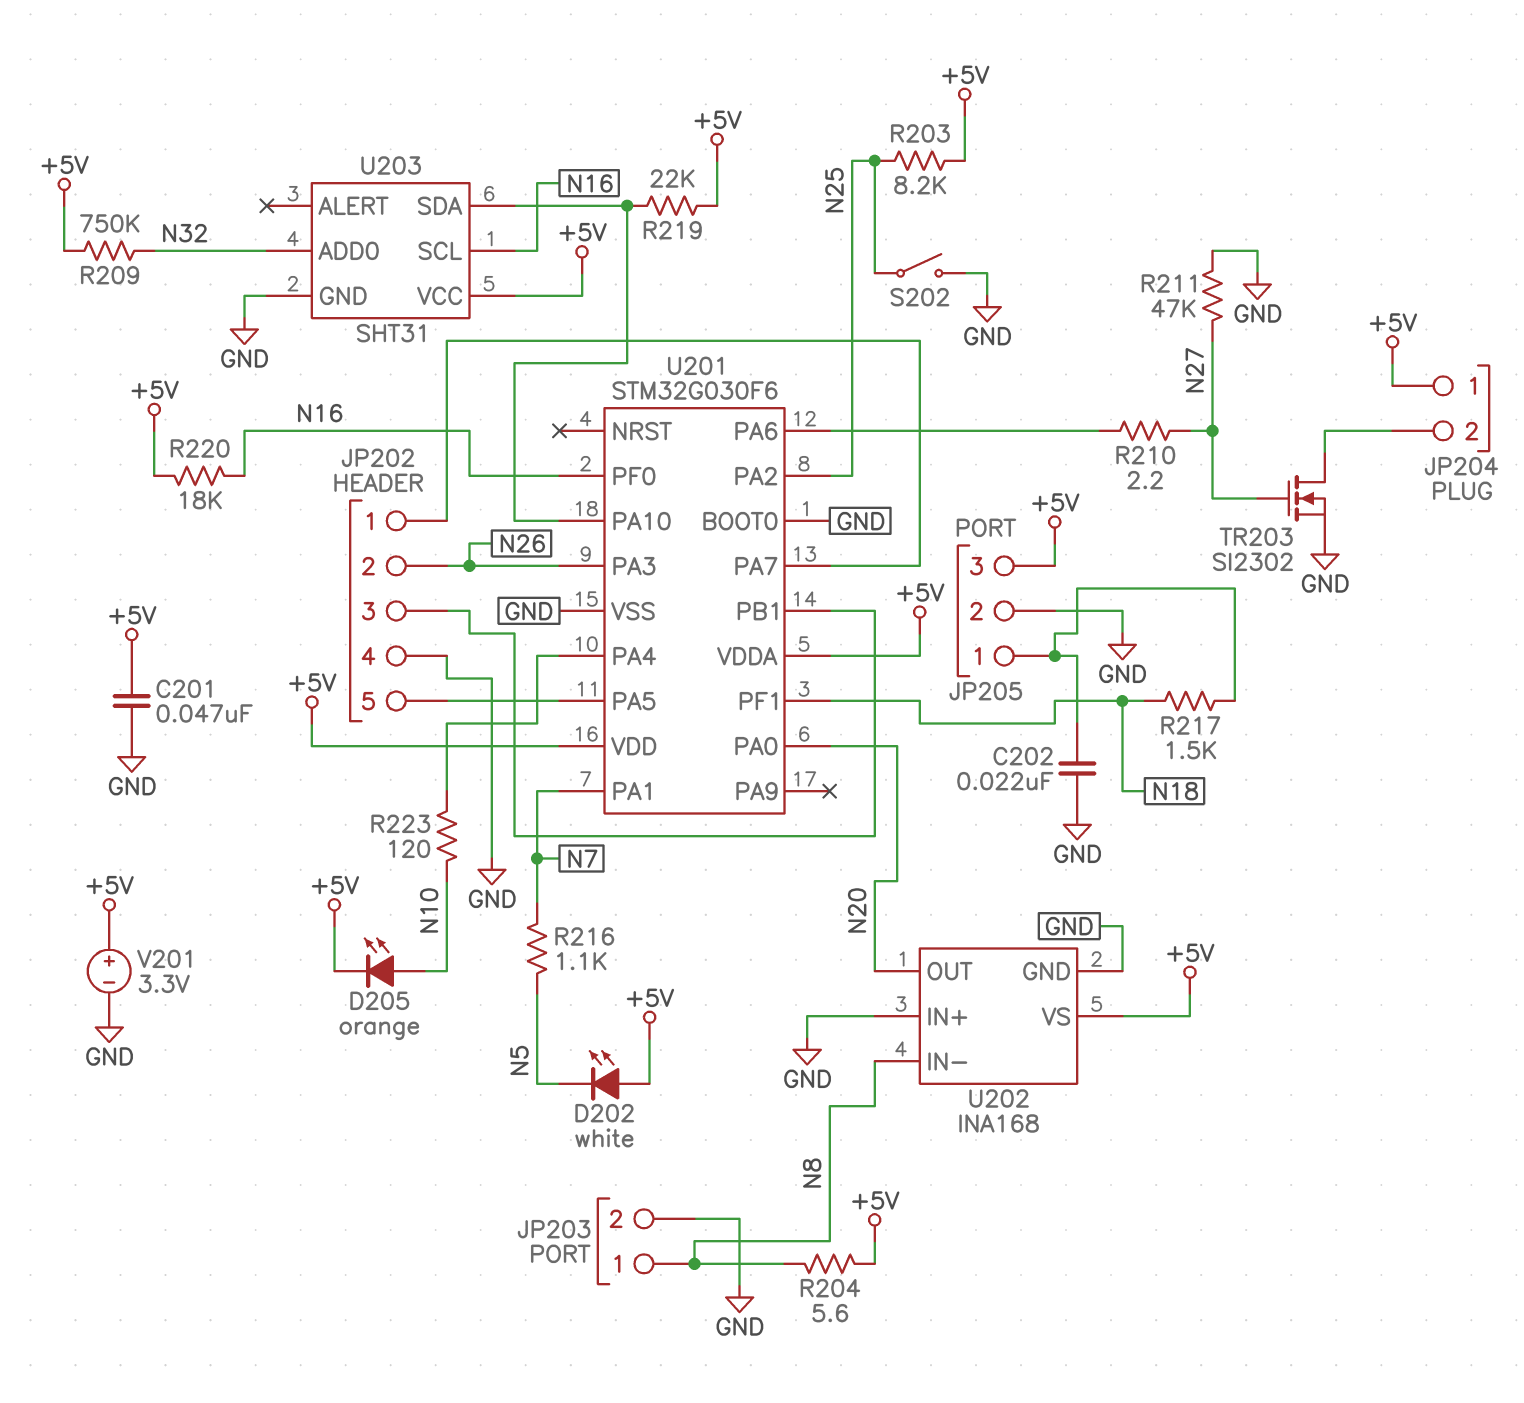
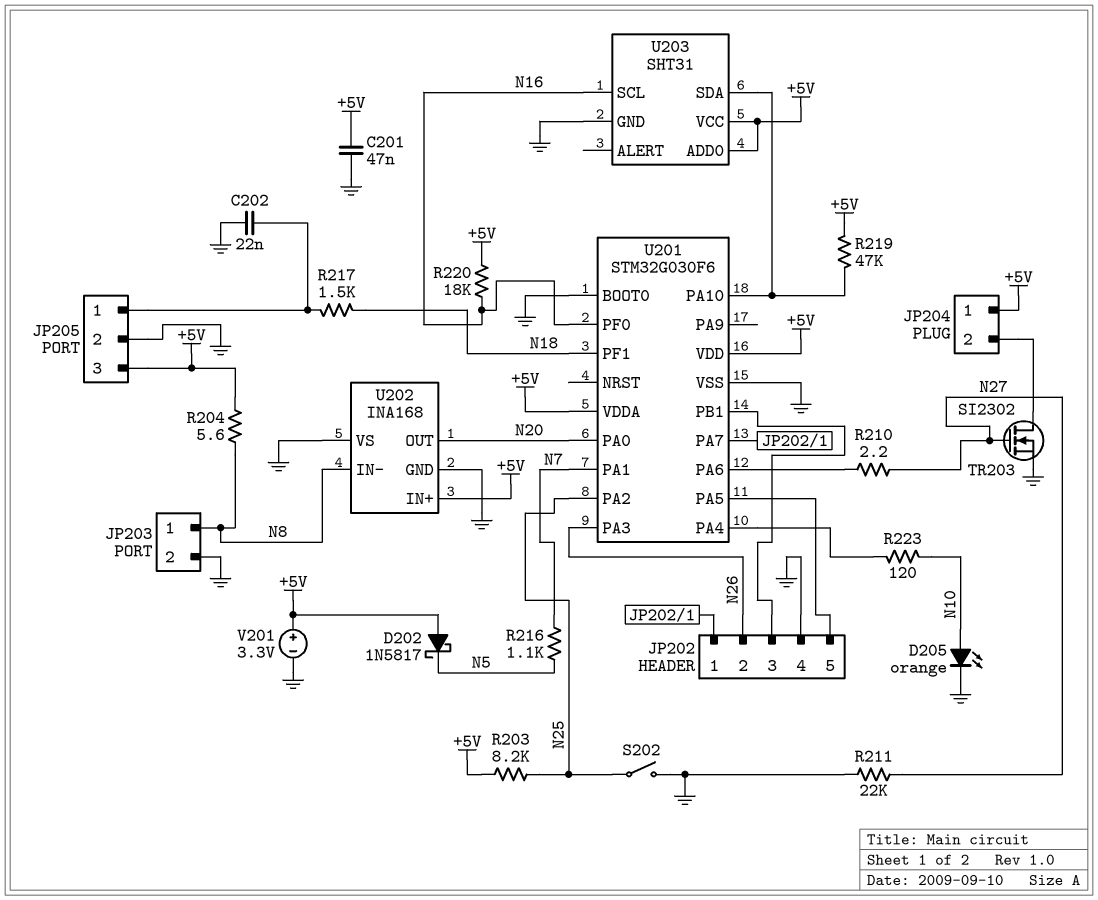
D202: LED white (A +5V, K N5) -> schottky 1N5817 (A +5V, K N5)
D205: LED orange (A N10, K +5V) -> LED orange (A N10, K GND)
R209: 750k (+5V, N32) -> none
R211: 47k (GND, N27) -> 22k (GND, N27)
R219: 22k (+5V, U201/PA10) -> 47k (+5V, U201/PA10)
U202 pin IN+: GND -> +5V
U202 pin VS: +5V -> GND
U203 pin ADD0: N32 -> +5V

